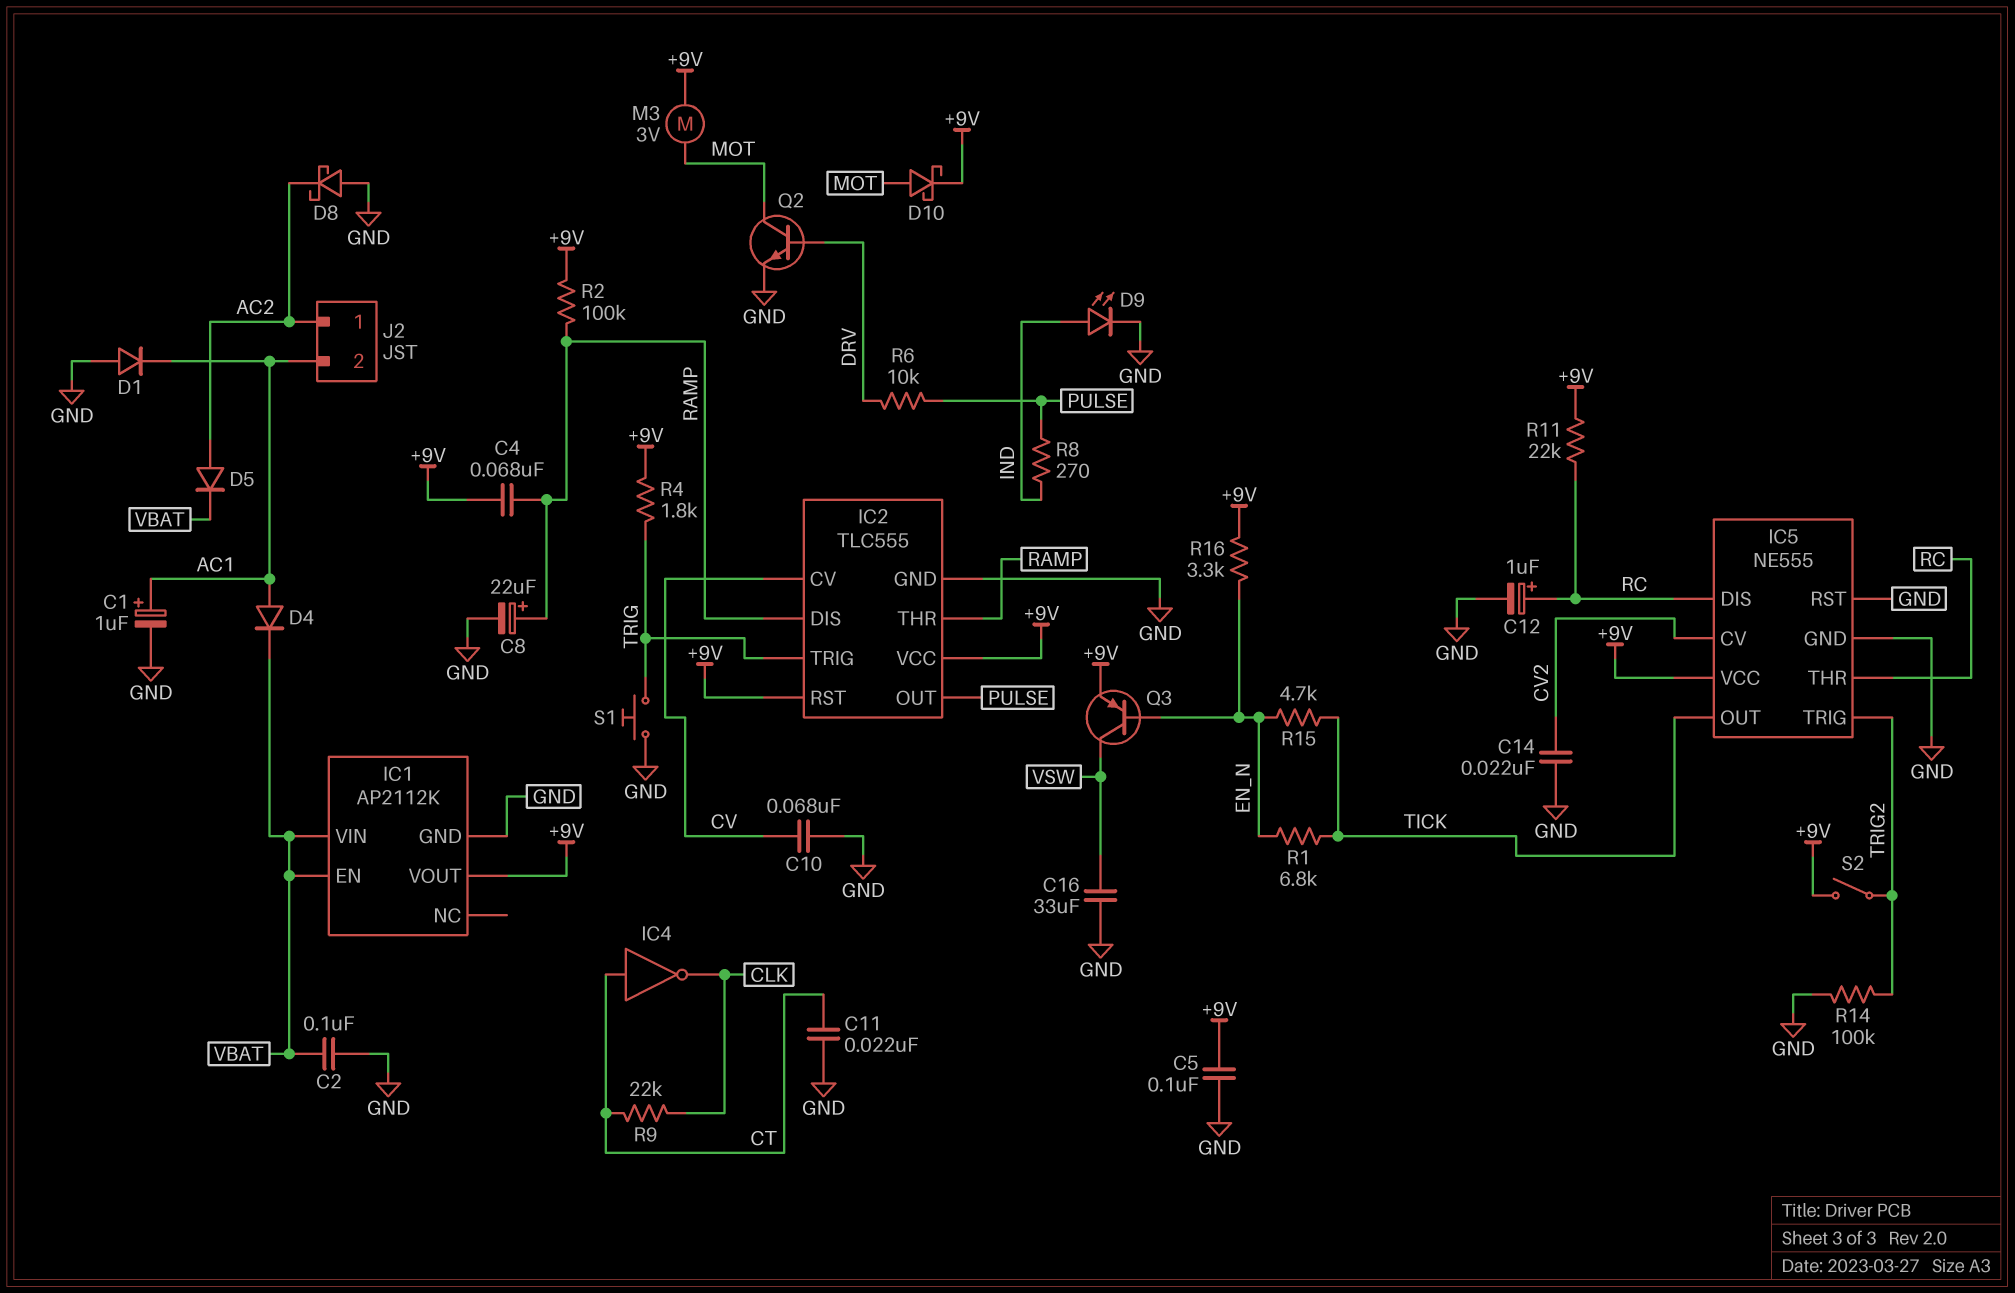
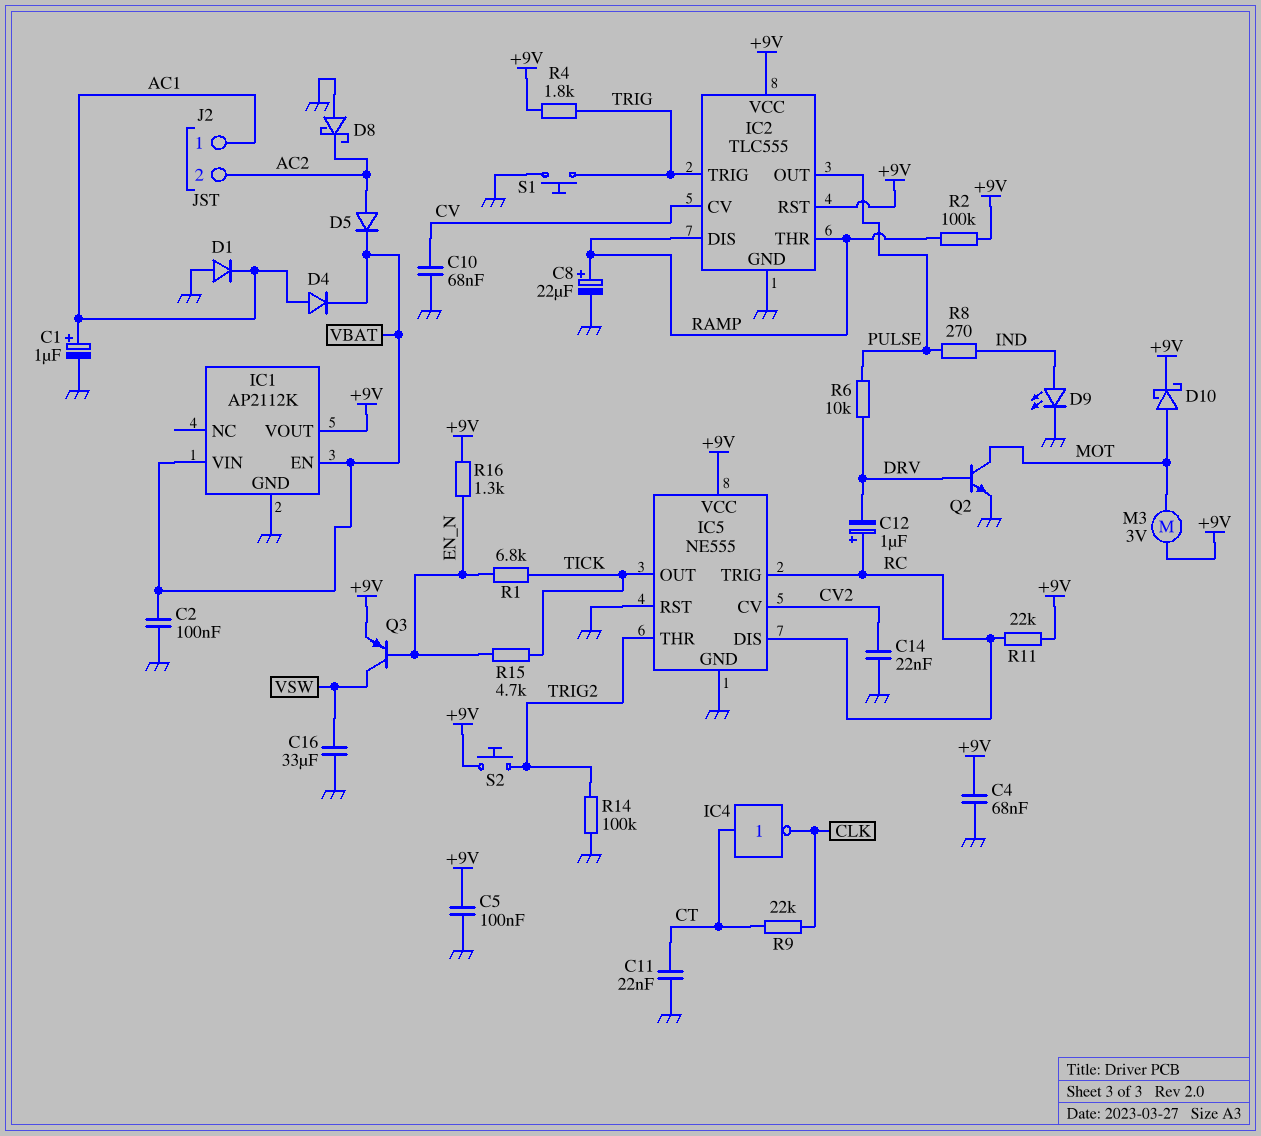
C4: 68nF (+9V, RAMP) -> 68nF (+9V, GND)
C12: 1uF (plus RC, minus GND) -> 1uF (plus RC, minus DRV)
IC5 pin THR: RC -> TRIG2
IC5 pin TRIG: TRIG2 -> RC
J2 pin 1: AC2 -> AC1
J2 pin 2: AC1 -> AC2
R16: 3.3k (+9V, EN_N) -> 1.3k (+9V, EN_N)
S2: switch (+9V, TRIG2) -> button (+9V, TRIG2)

